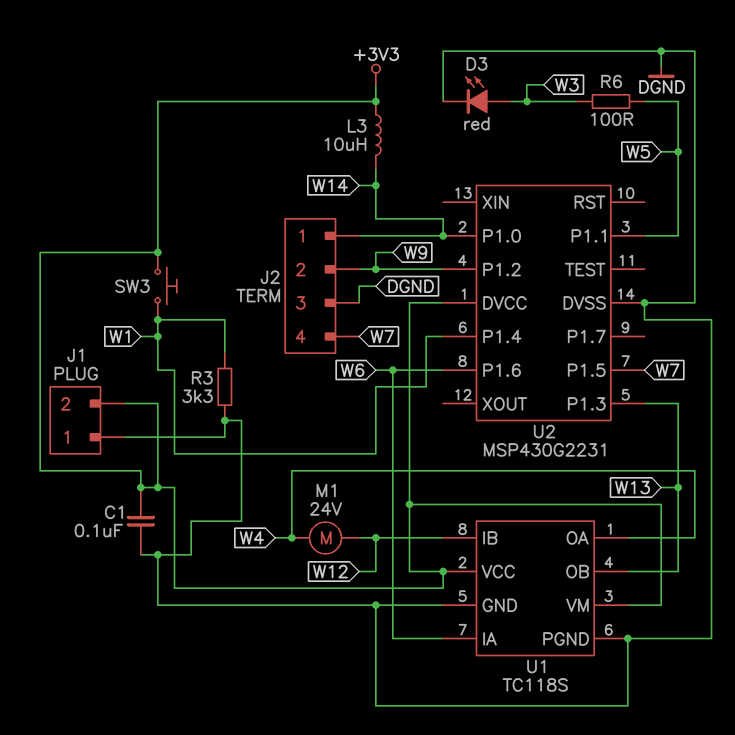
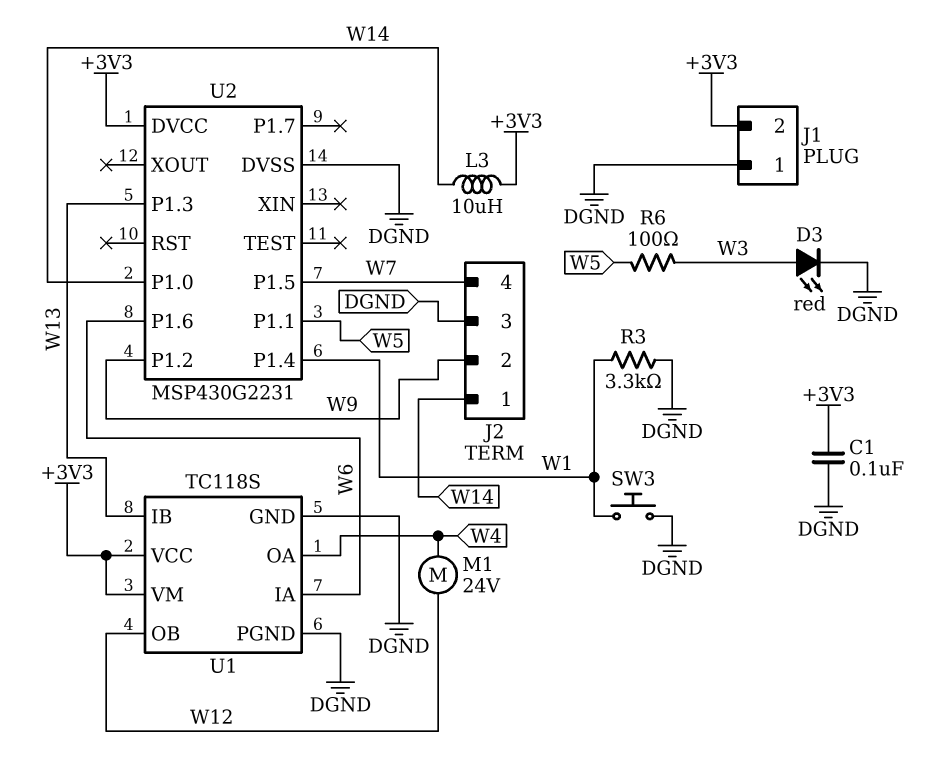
SW3: button (+3V3, W1) -> button (DGND, W1)
U1 pin IB: W12 -> W13
U1 pin OB: W13 -> W12

